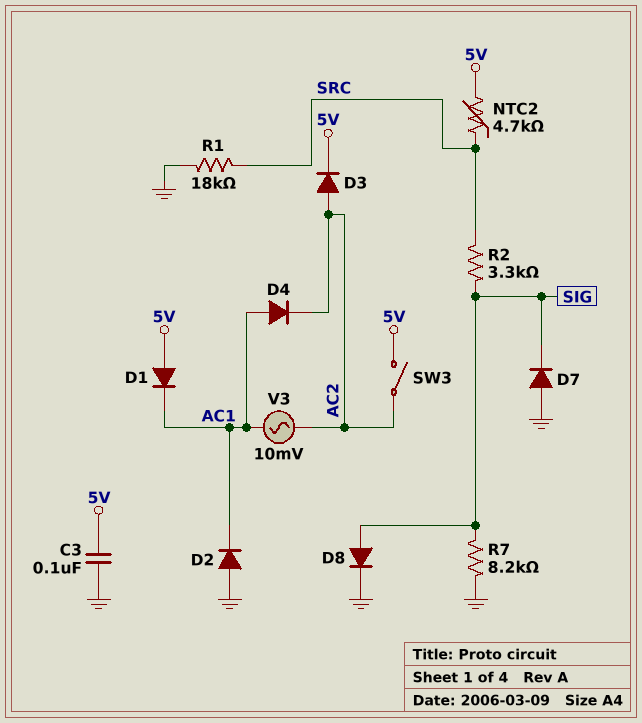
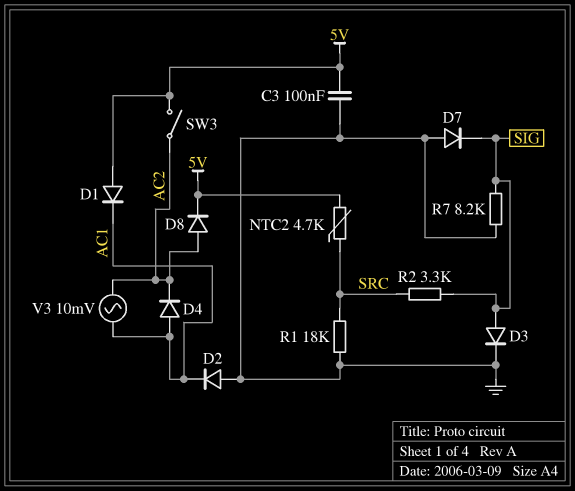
D3: diode (A AC2, K 5V) -> diode (A SIG, K GND)
D8: diode (A SIG, K GND) -> diode (A AC2, K 5V)

